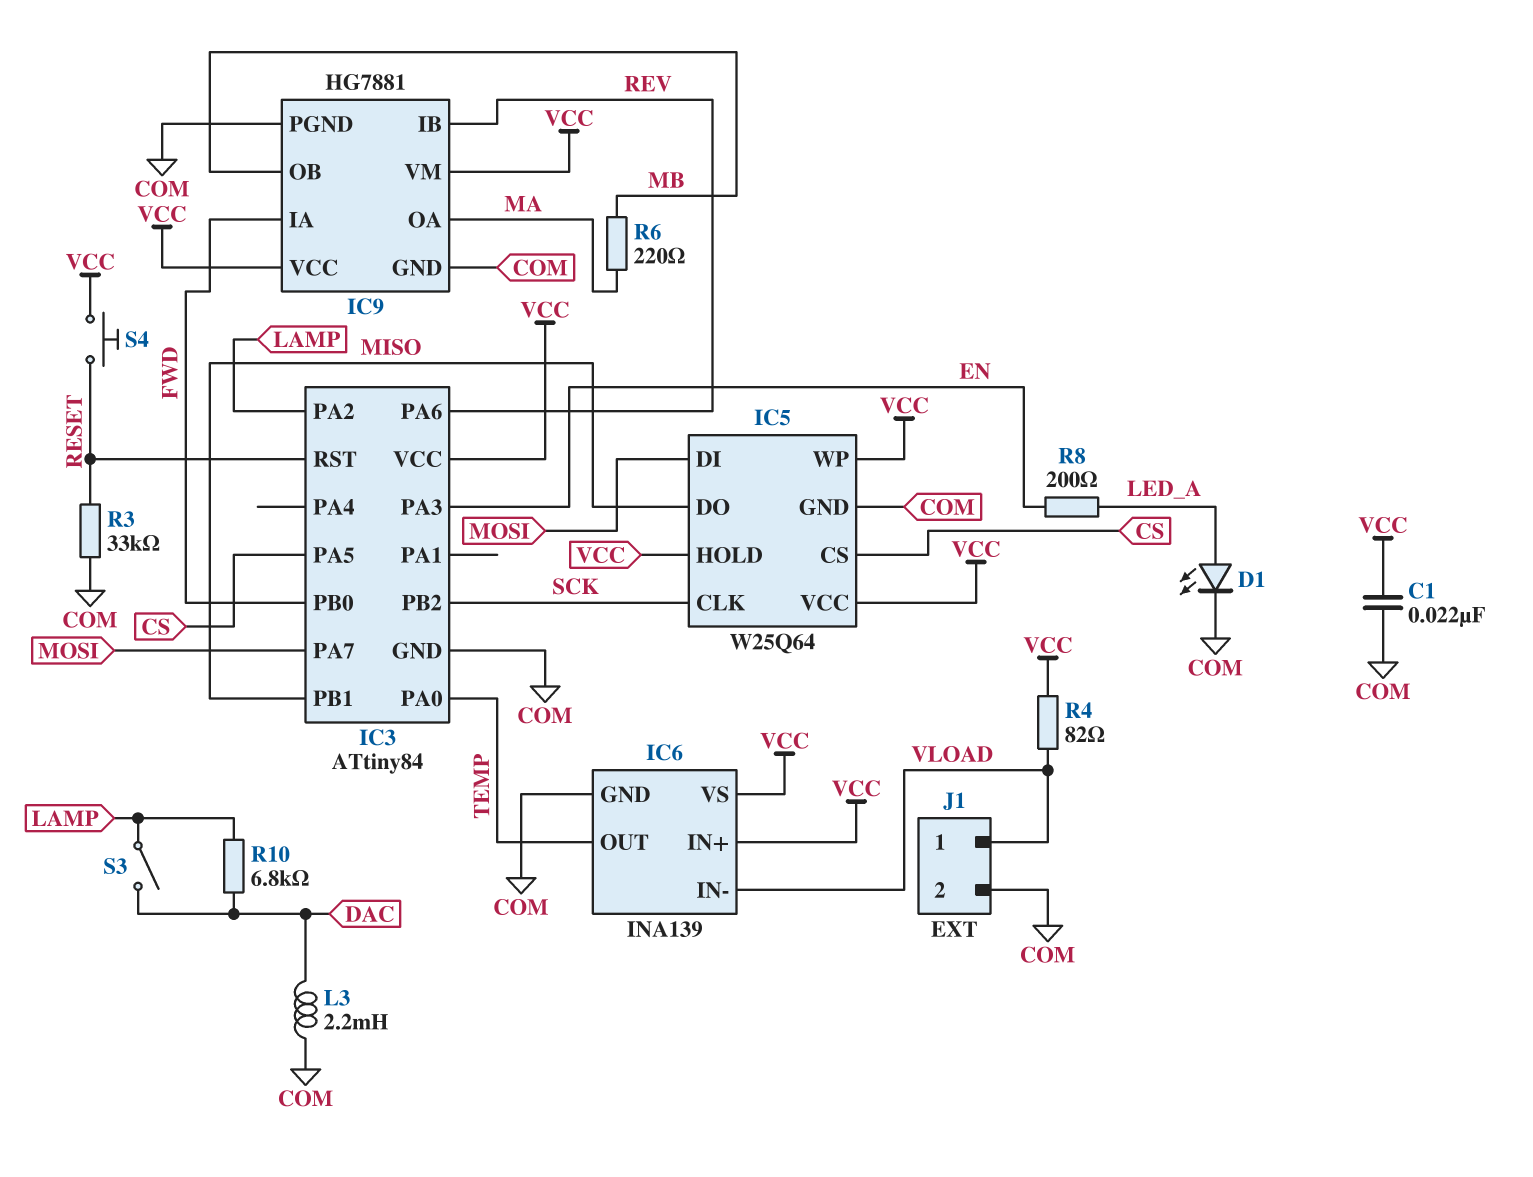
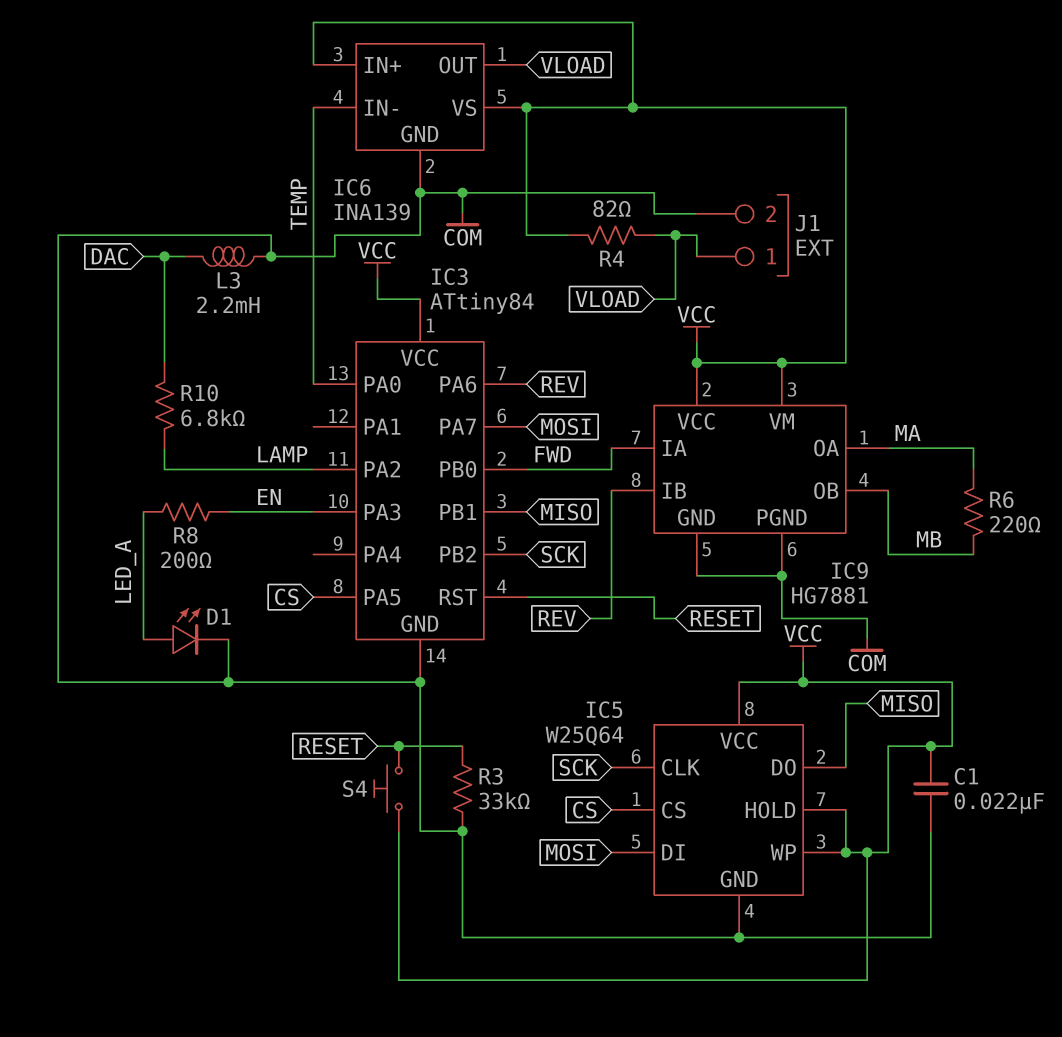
IC6 pin IN-: VLOAD -> TEMP
IC6 pin OUT: TEMP -> VLOAD
S3: switch (DAC, LAMP) -> none

